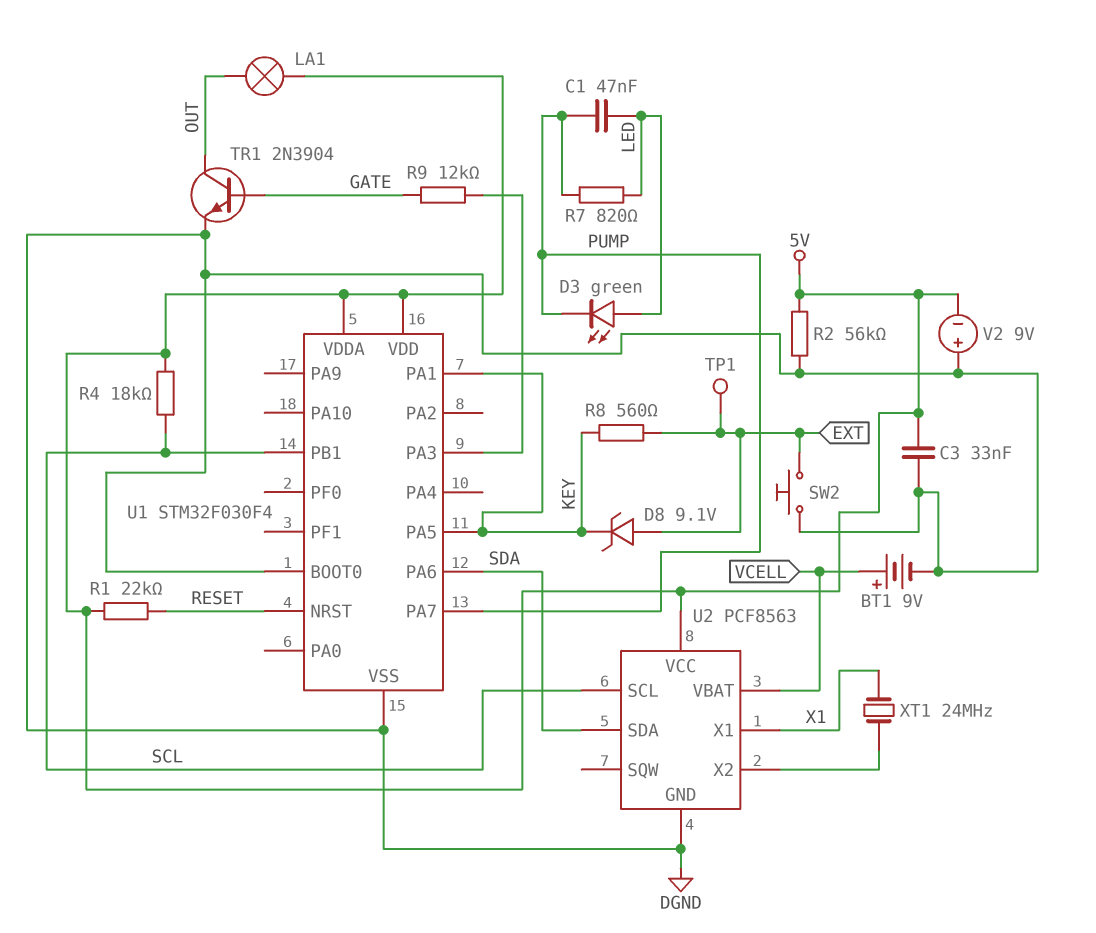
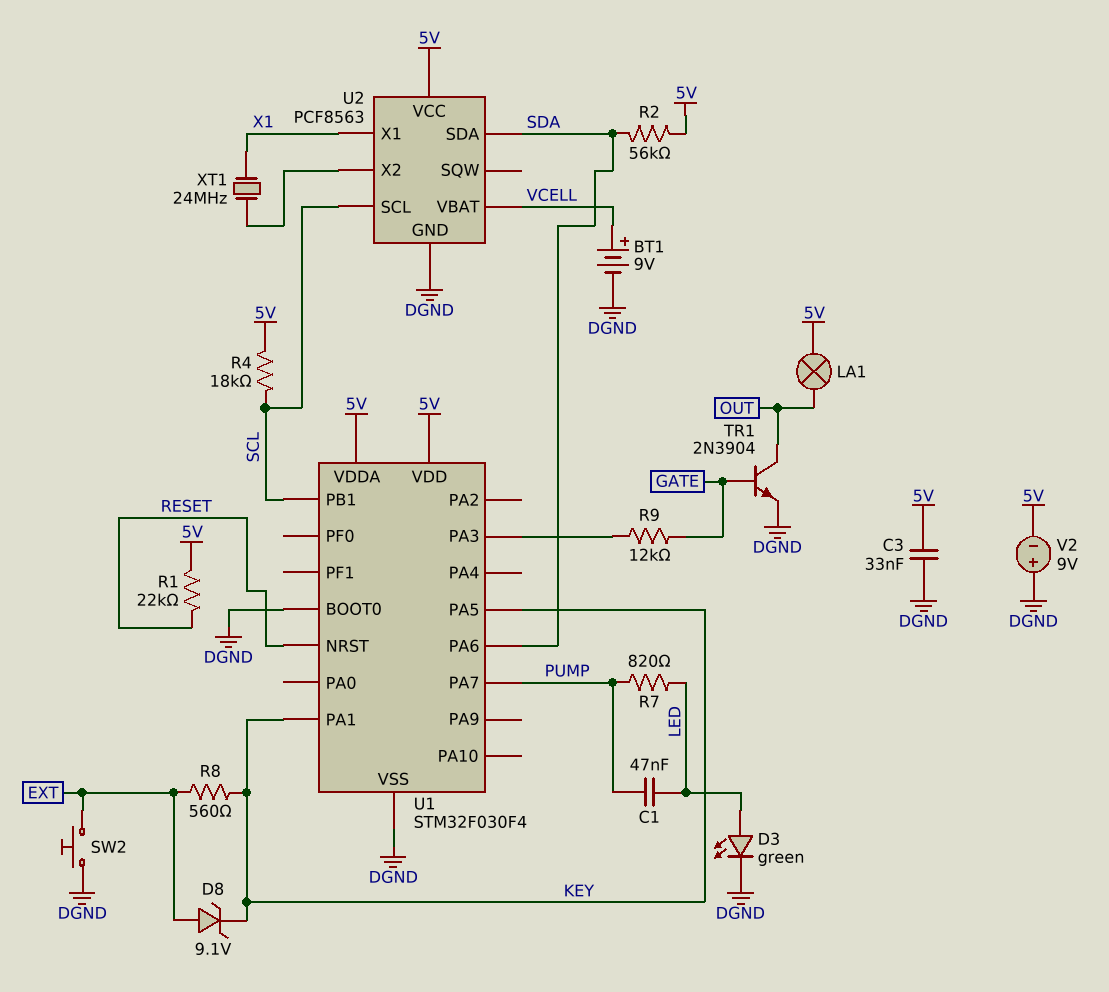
D3: LED green (A LED, K PUMP) -> LED green (A LED, K DGND)
R2: 56k (5V, DGND) -> 56k (5V, SDA)
TP1: test point (EXT) -> none

